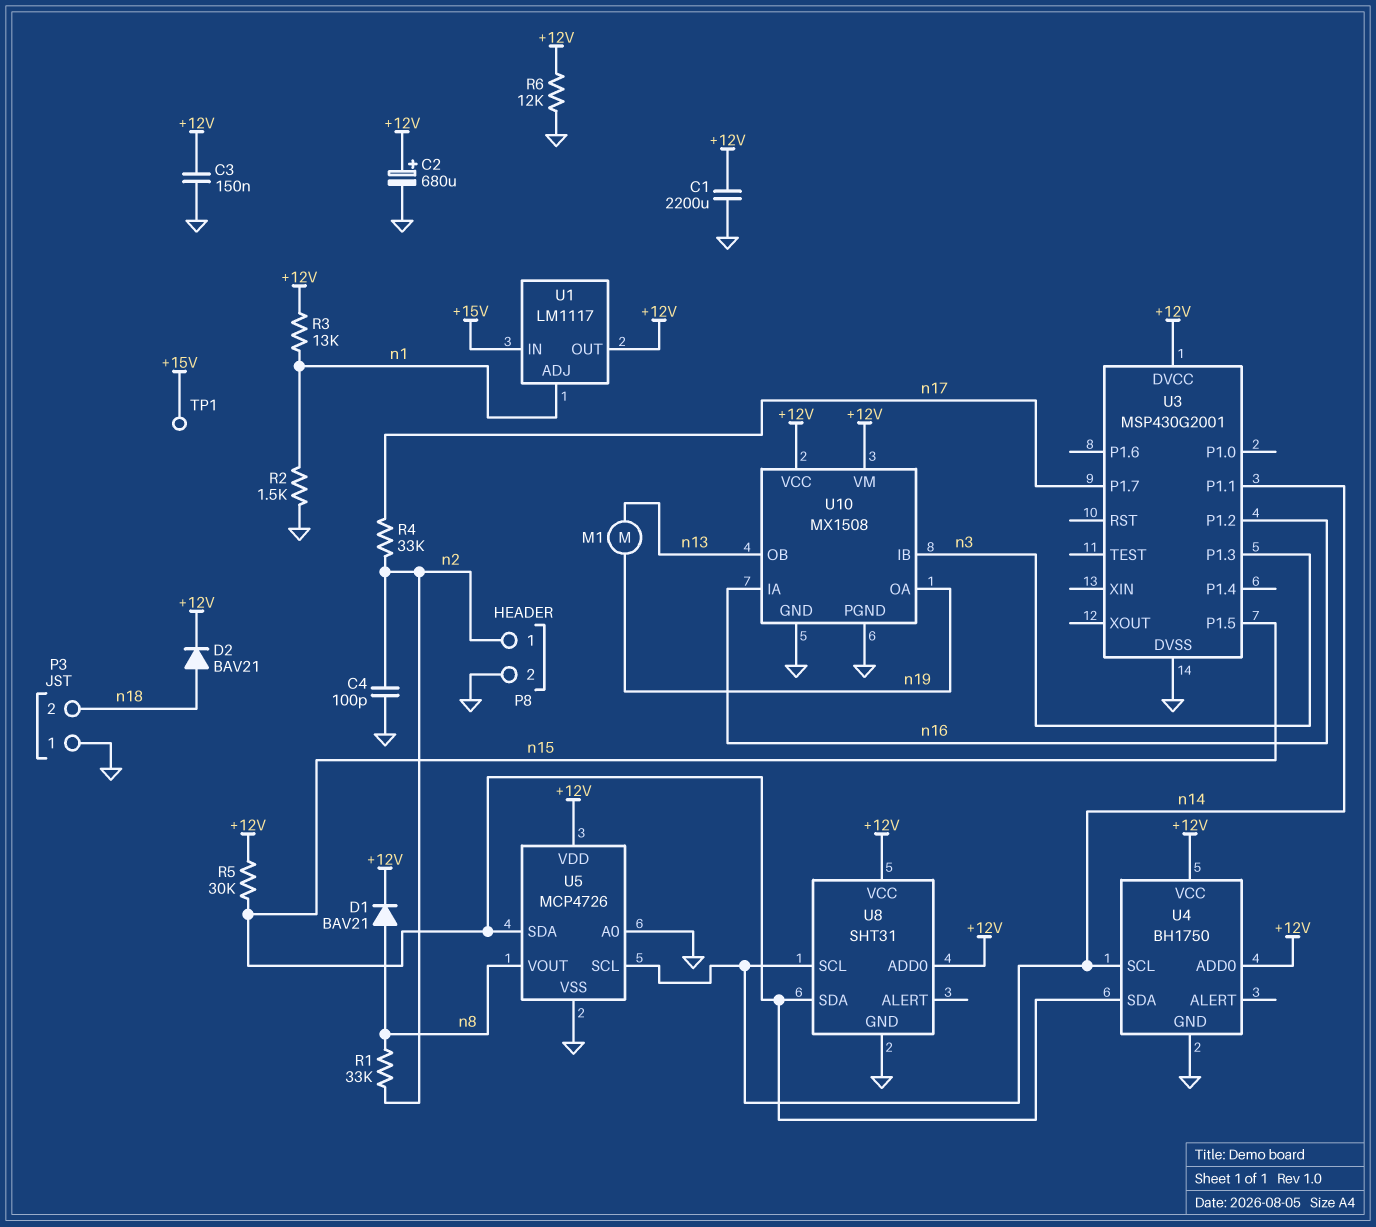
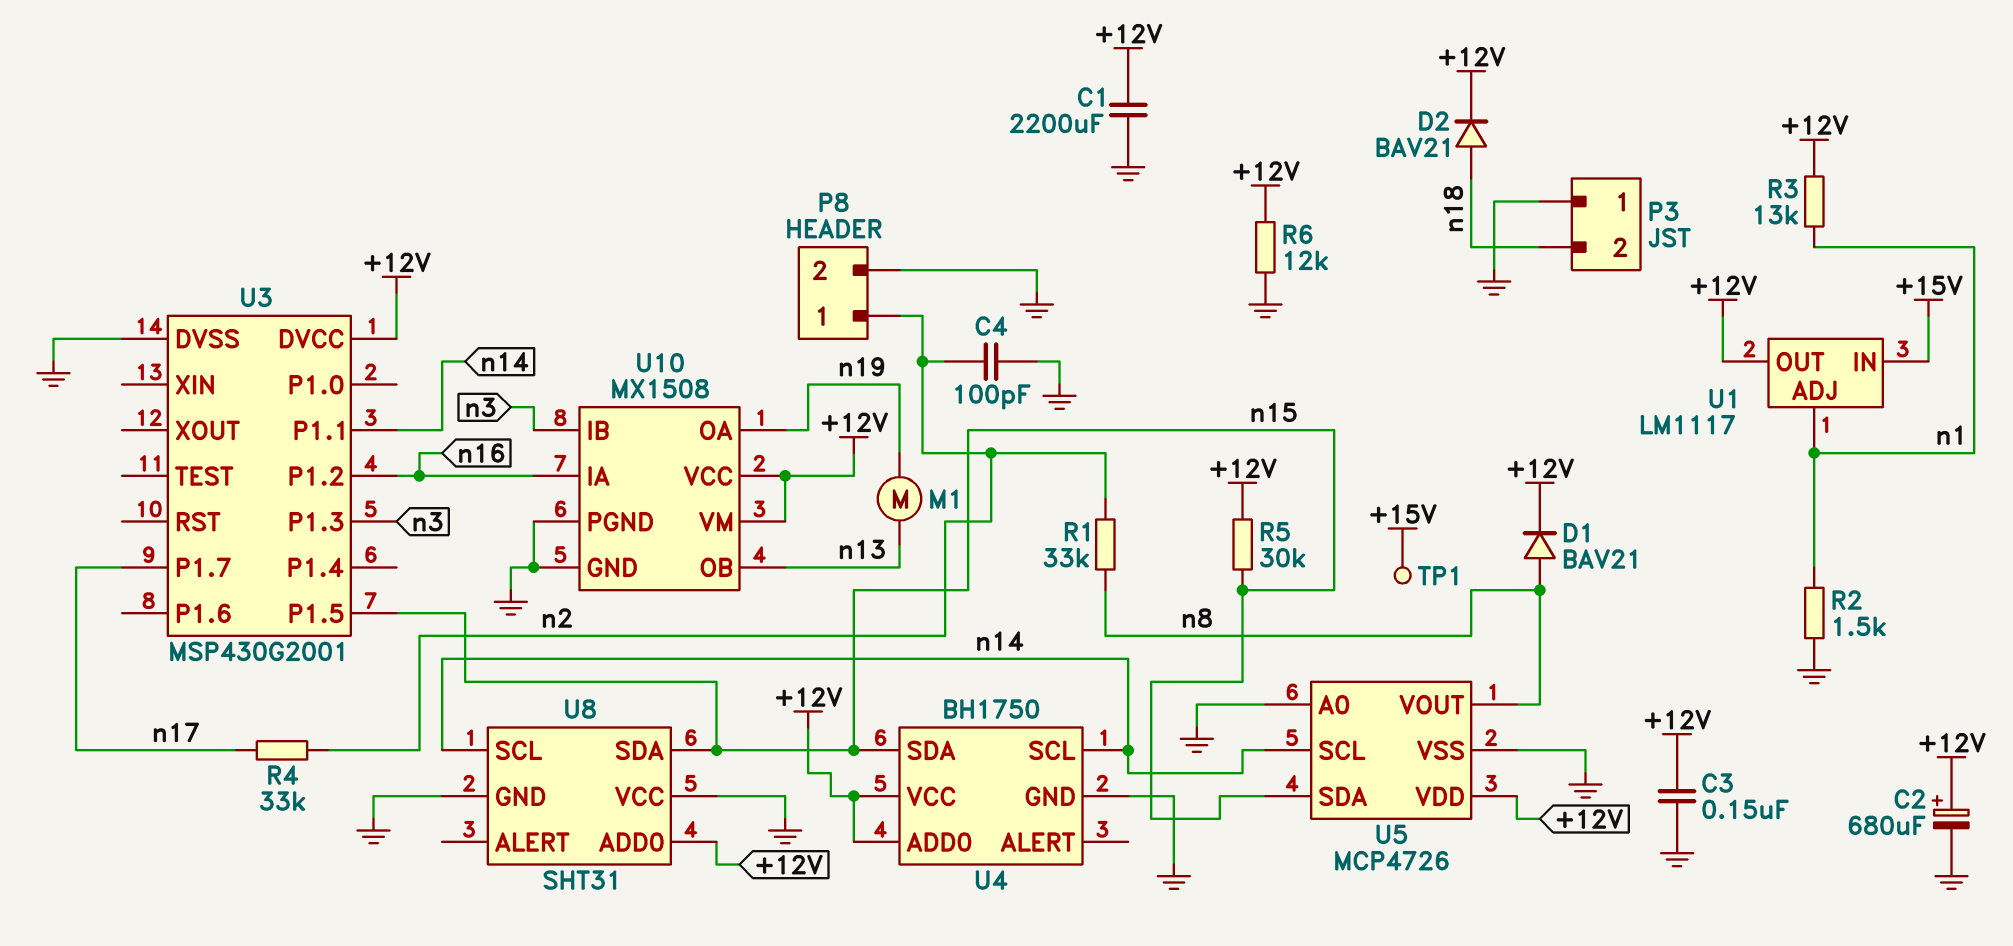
U8 pin VCC: +12V -> GND

